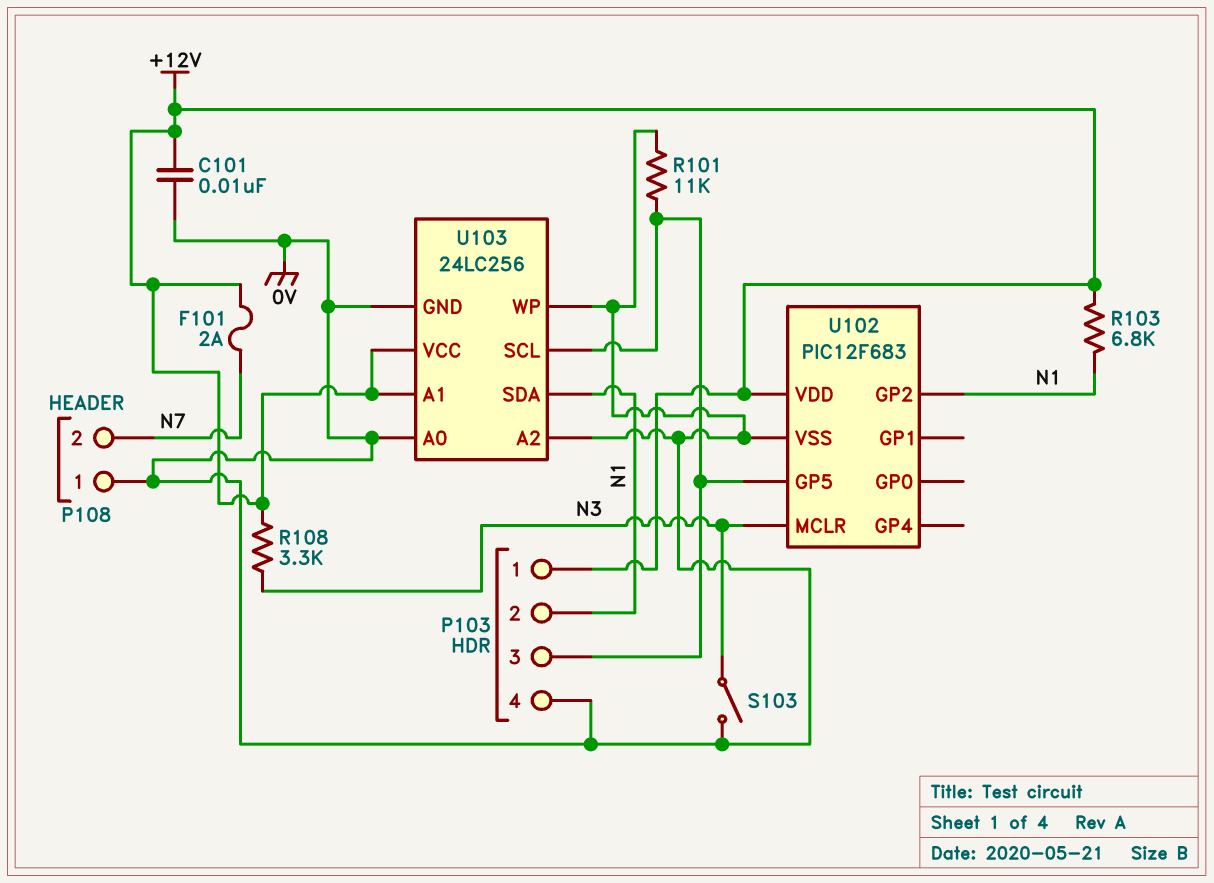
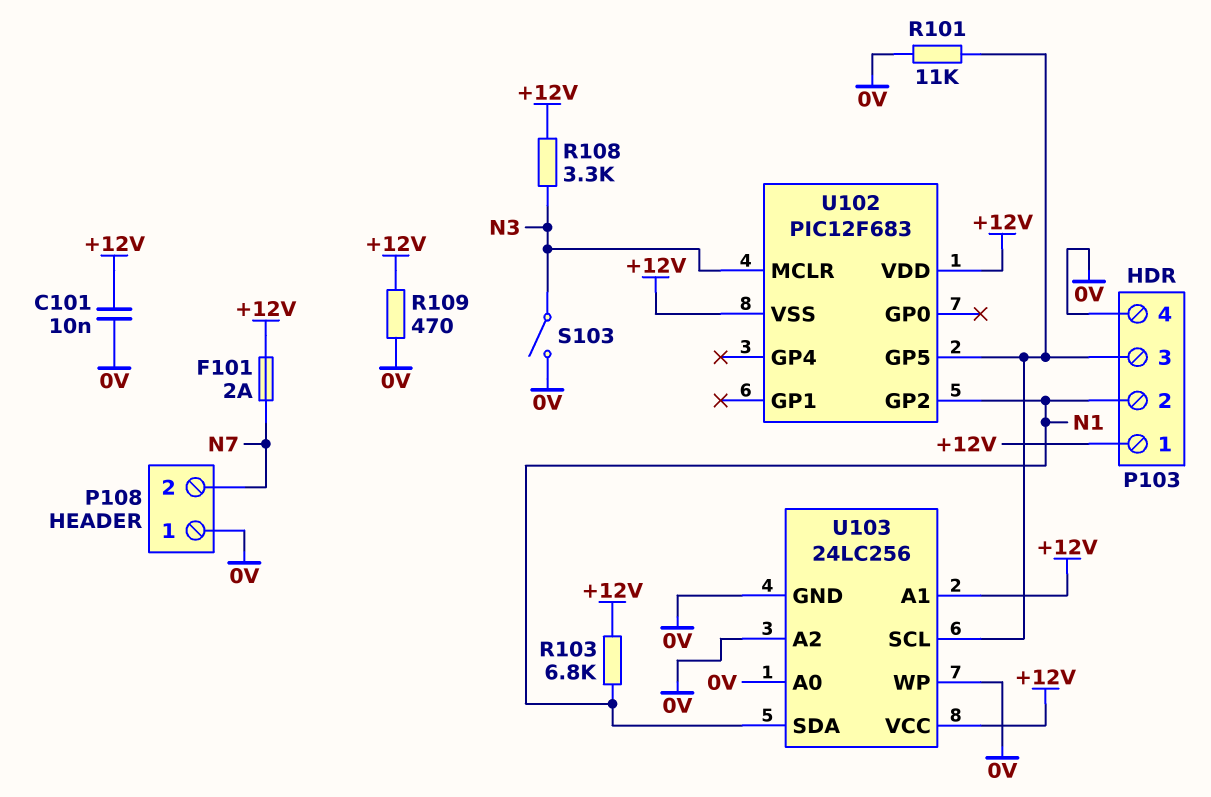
R109: none -> 470 (+12V, 0V)
U102 pin VSS: 0V -> +12V

